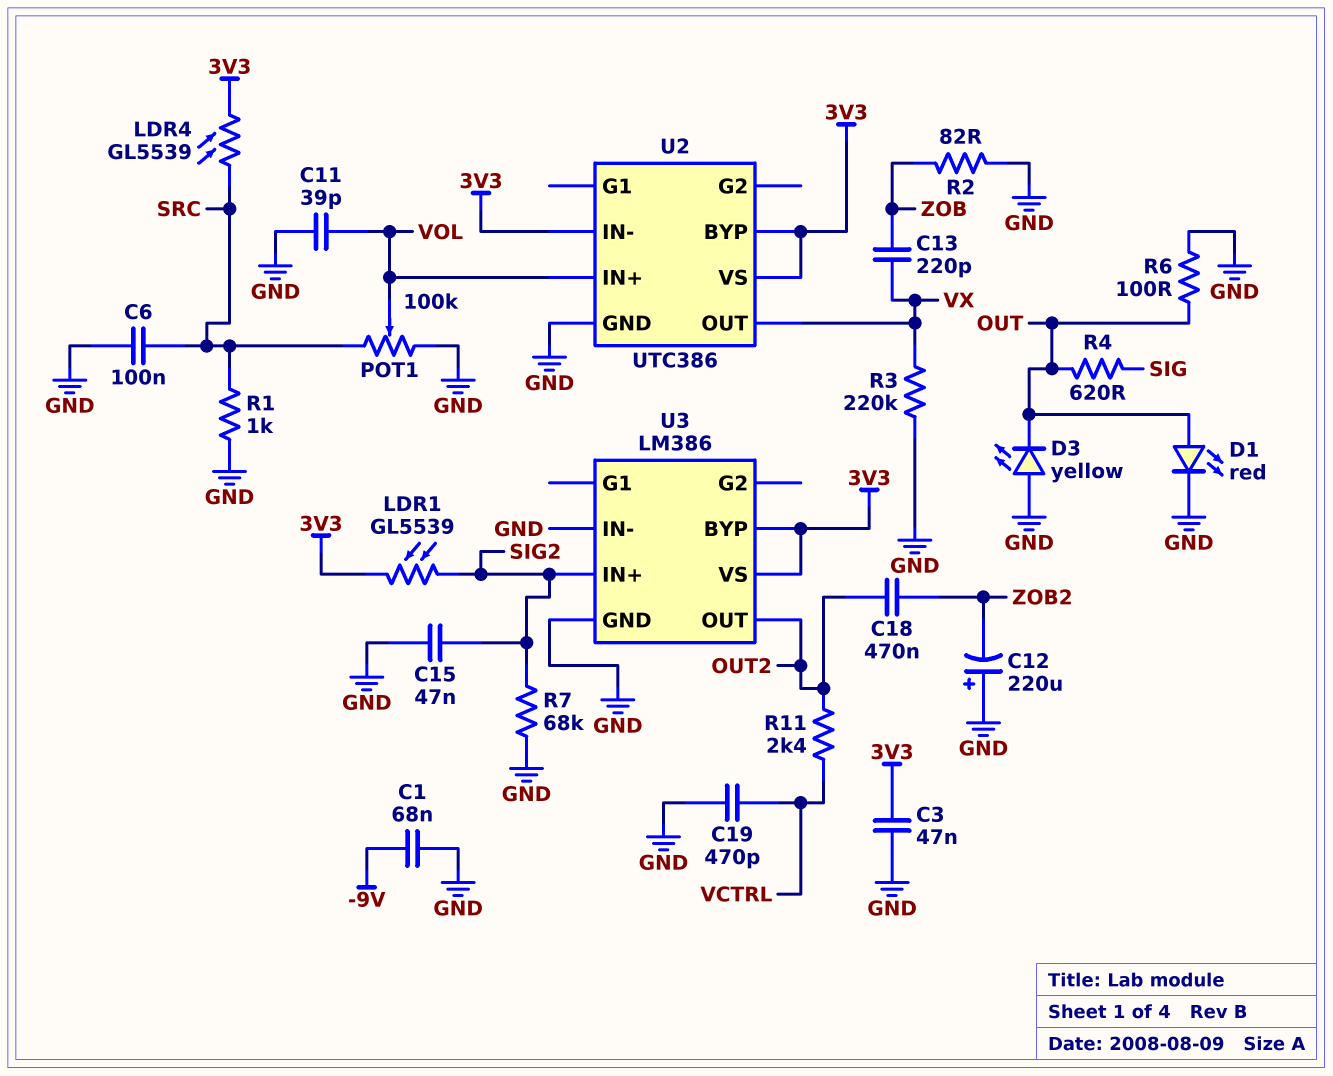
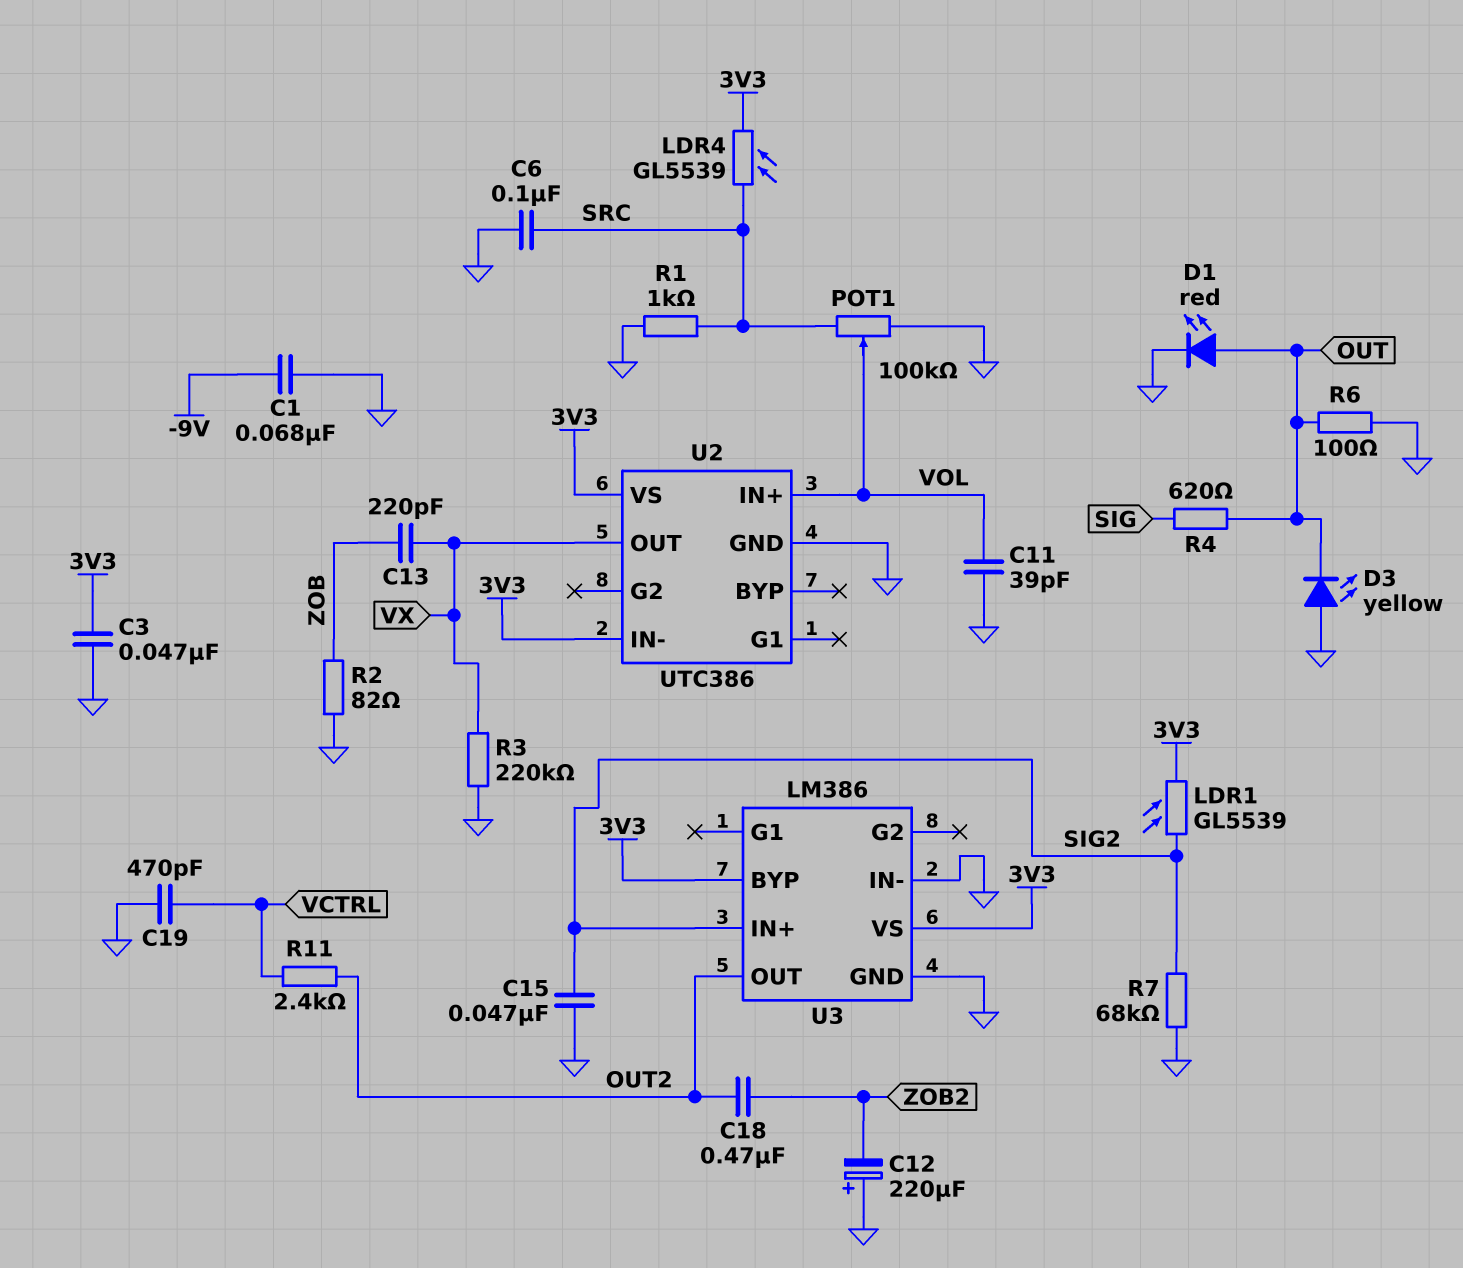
U2 pin BYP: 3V3 -> none

